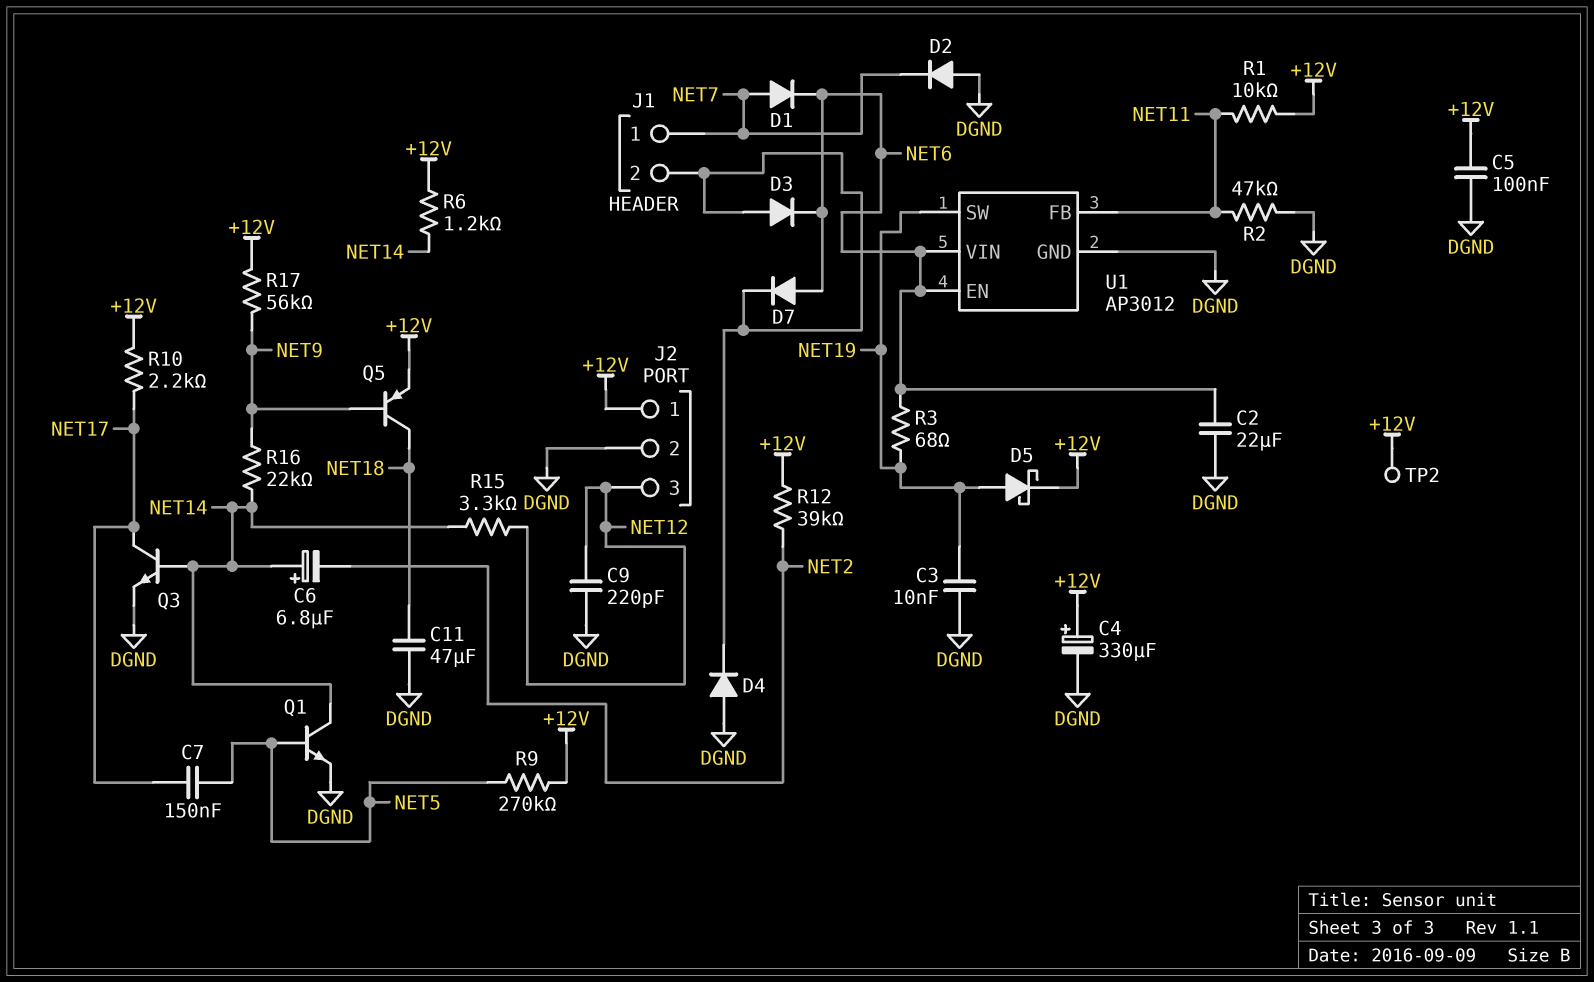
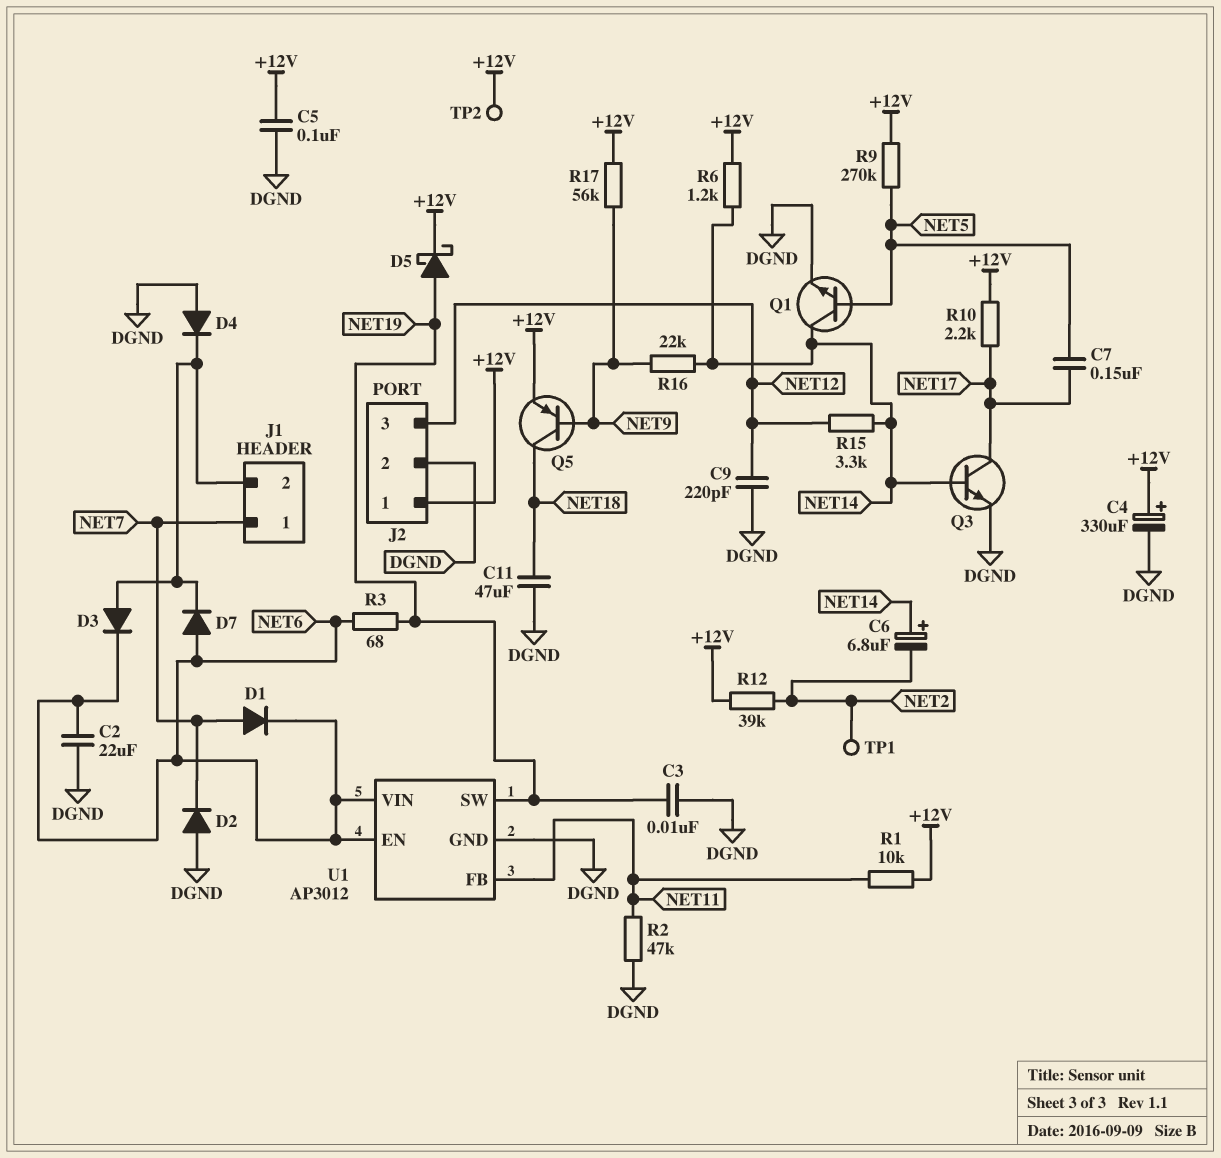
TP1: none -> test point (NET2)

